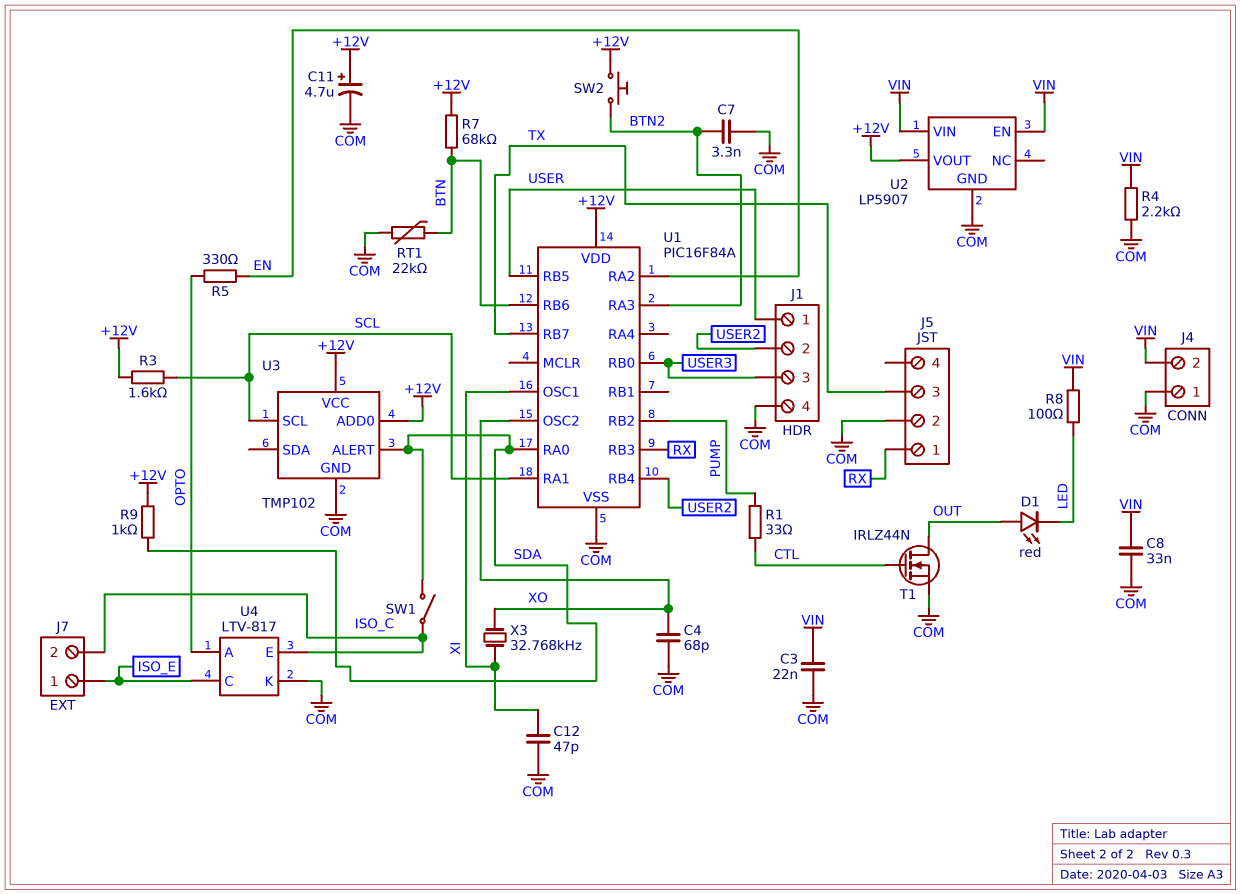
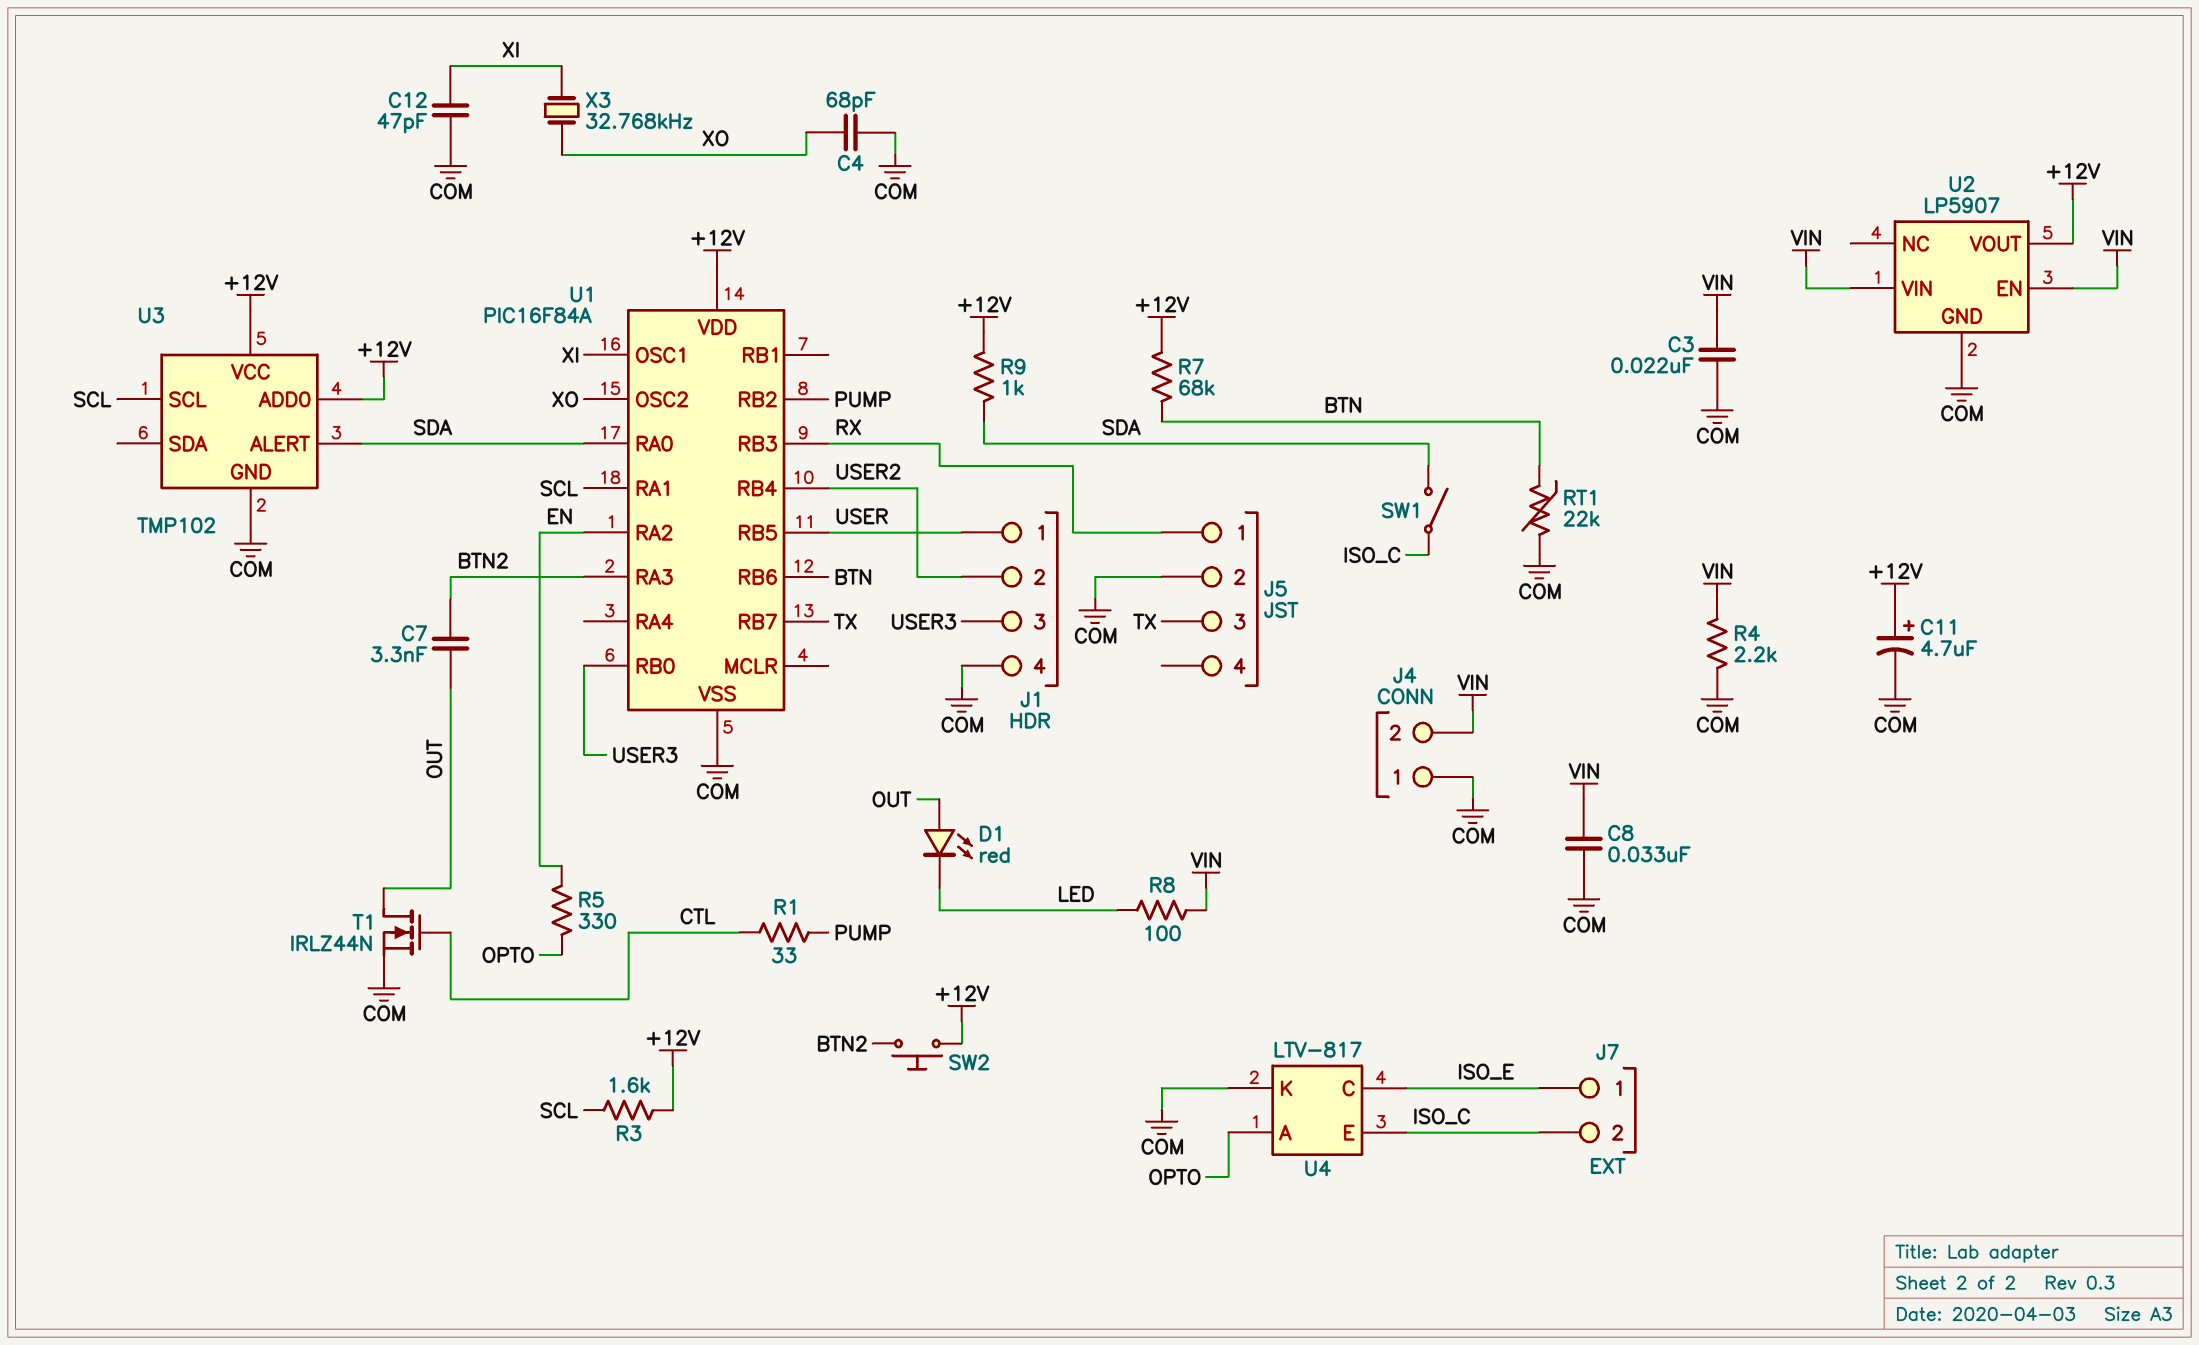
C7: 3.3nF (BTN2, COM) -> 3.3nF (BTN2, OUT)

